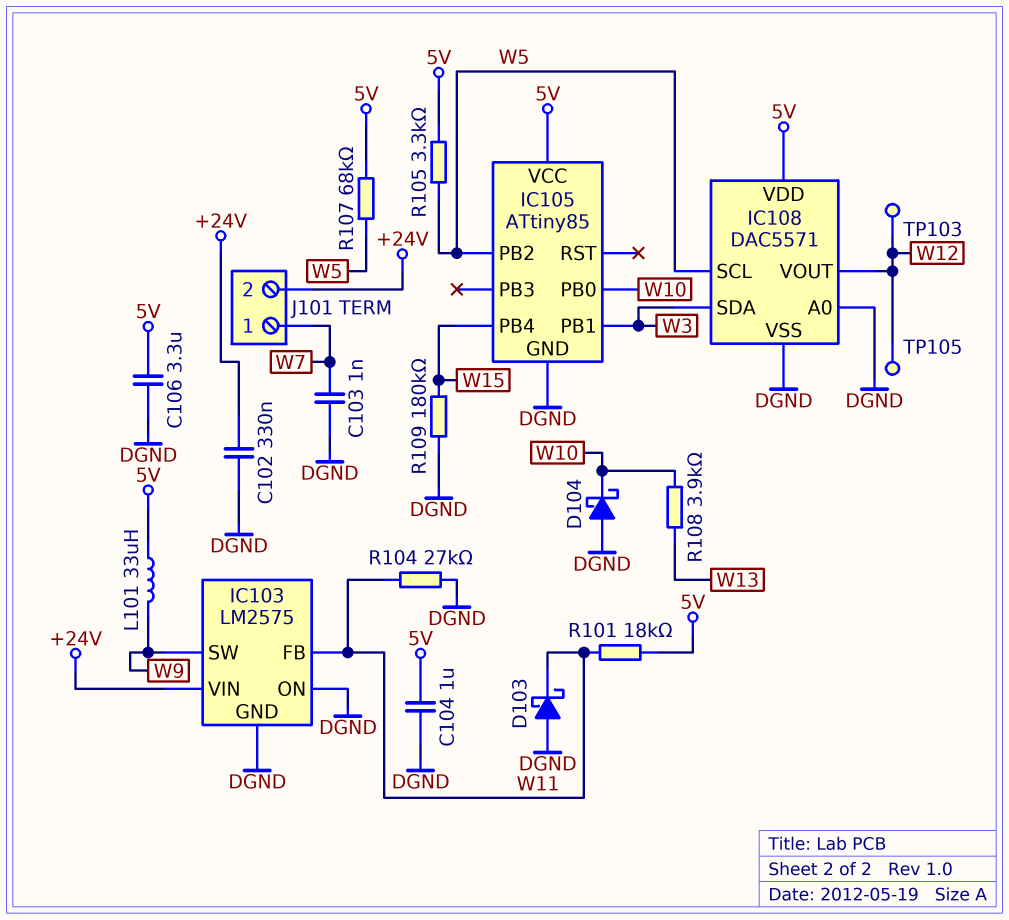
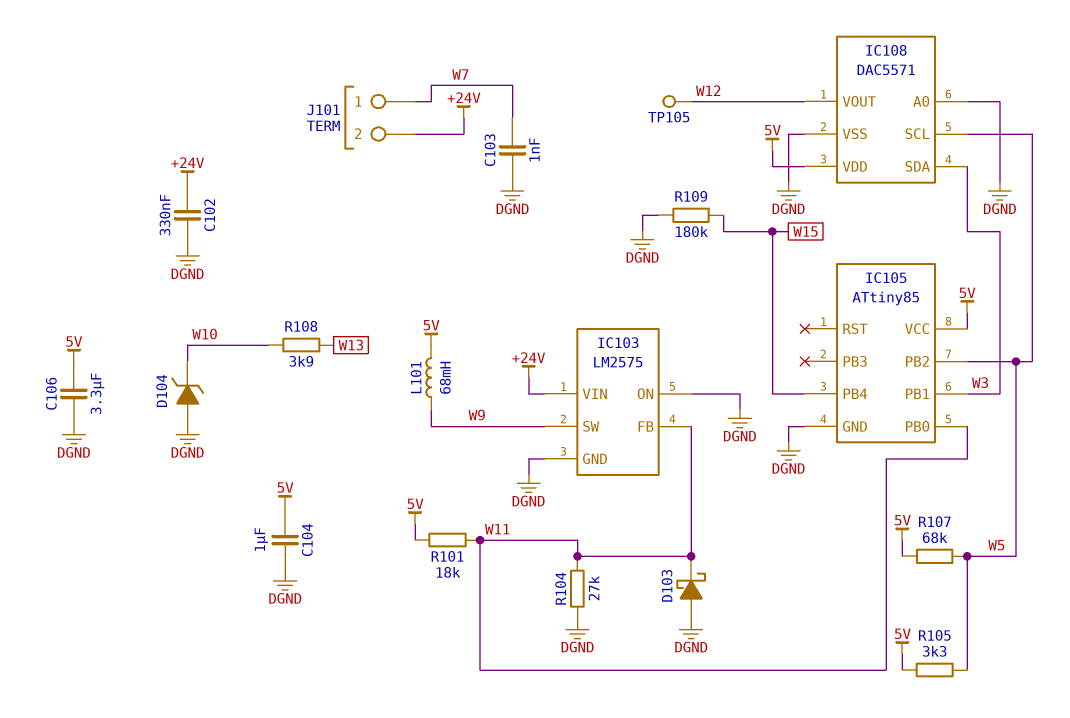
D104: schottky (A DGND, K W10) -> zener (A DGND, K W10)
IC105 pin PB0: W10 -> W11
L101: 33uH (5V, W9) -> 68mH (5V, W9)
TP103: test point (W12) -> none

